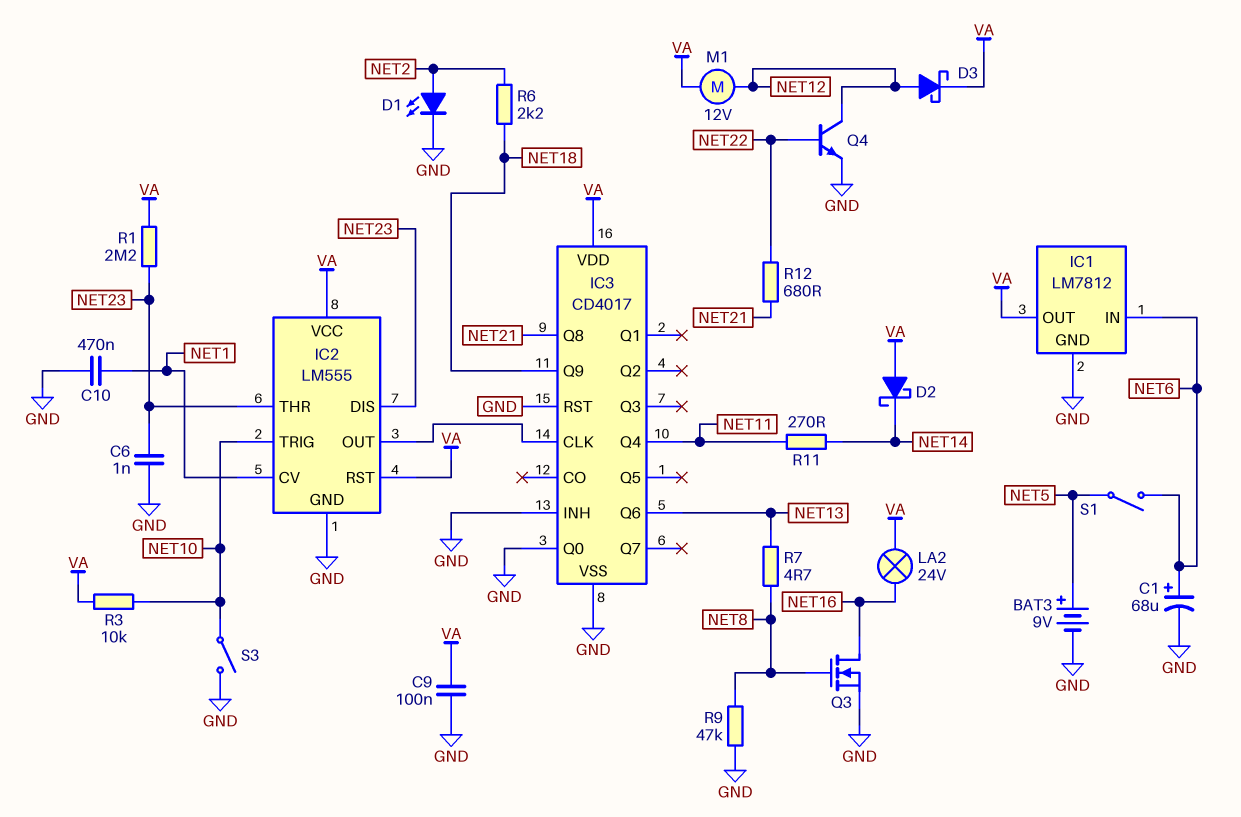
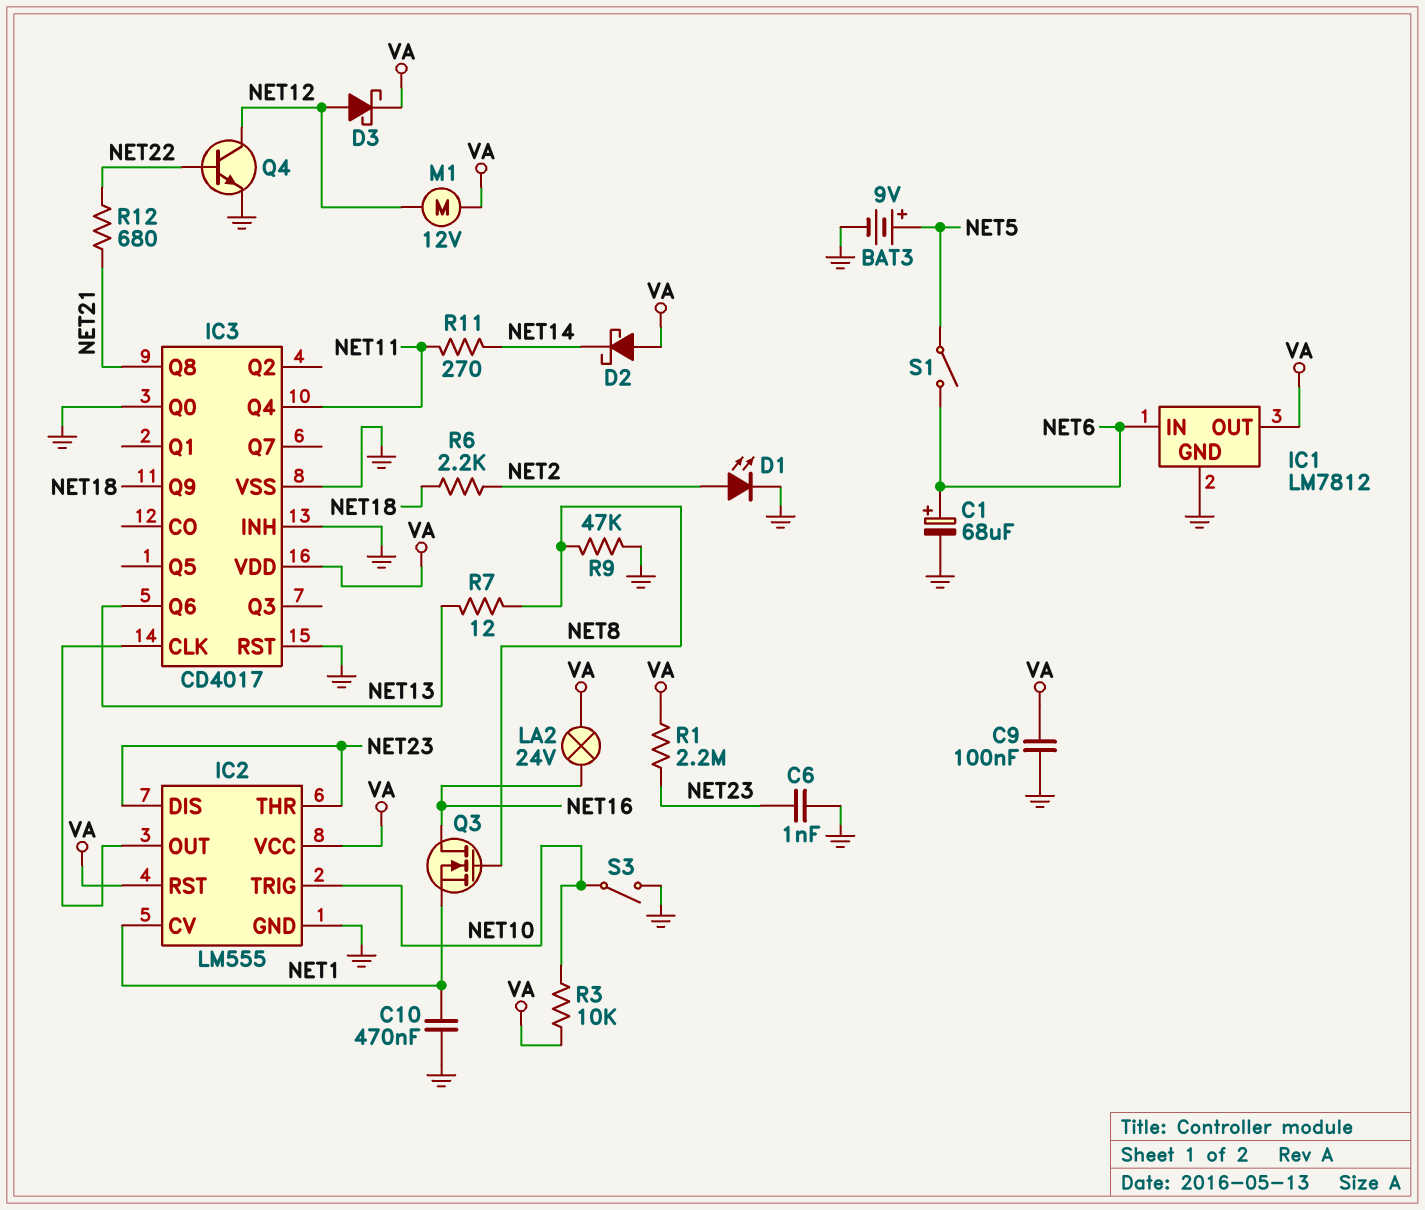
Q3: NMOS (G NET8, D NET16, S GND) -> NMOS (G NET8, D NET16, S NET1)
R7: 4.7 (NET8, NET13) -> 12 (NET8, NET13)

